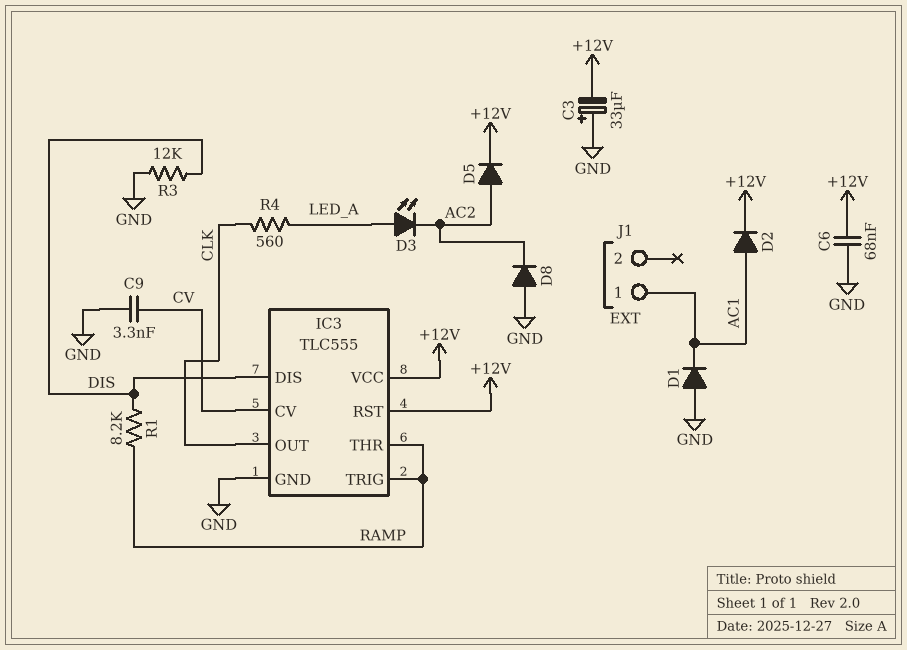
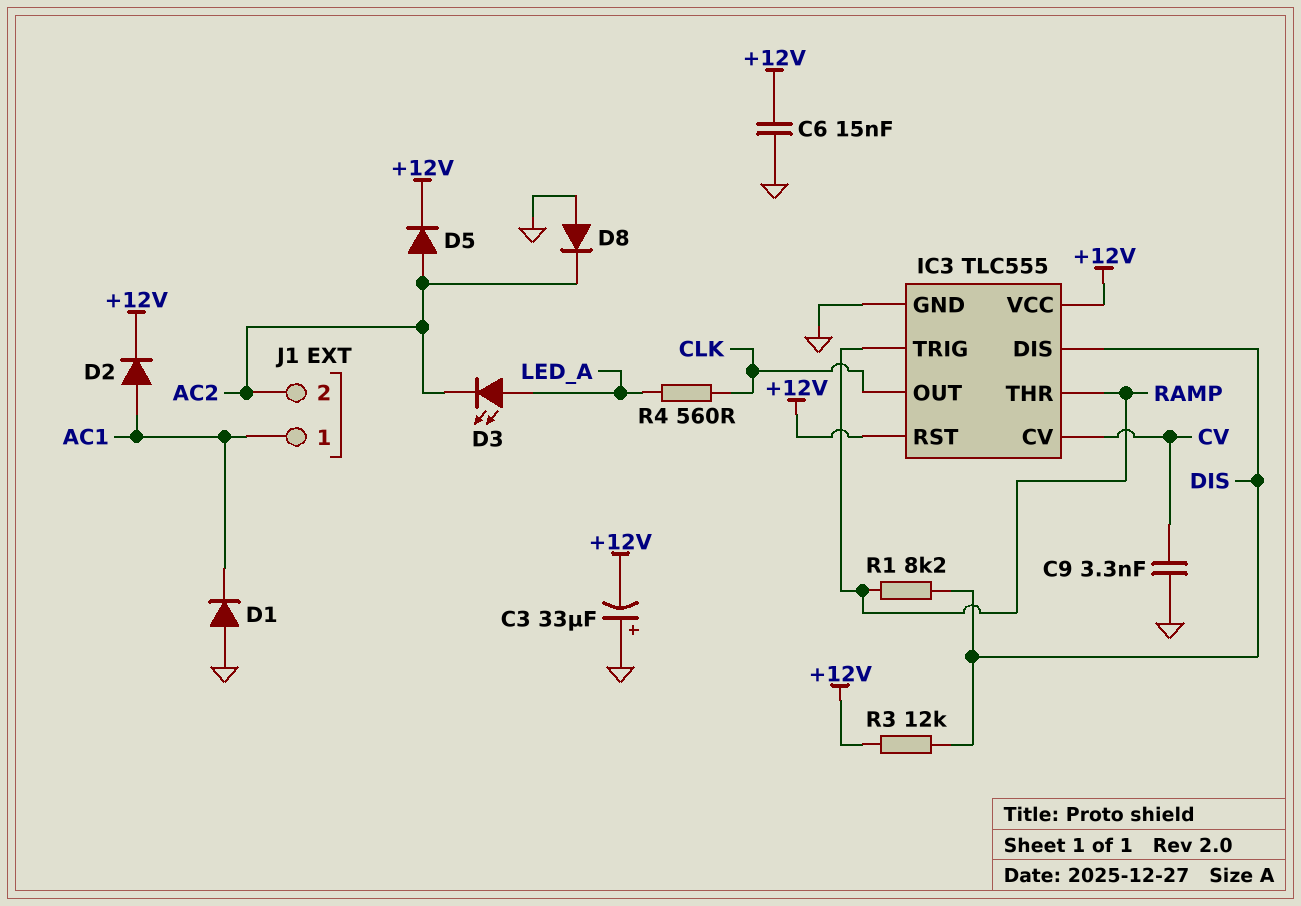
C6: 68nF (+12V, GND) -> 15nF (+12V, GND)
J1 pin 2: none -> AC2
R3: 12k (DIS, GND) -> 12k (+12V, DIS)

